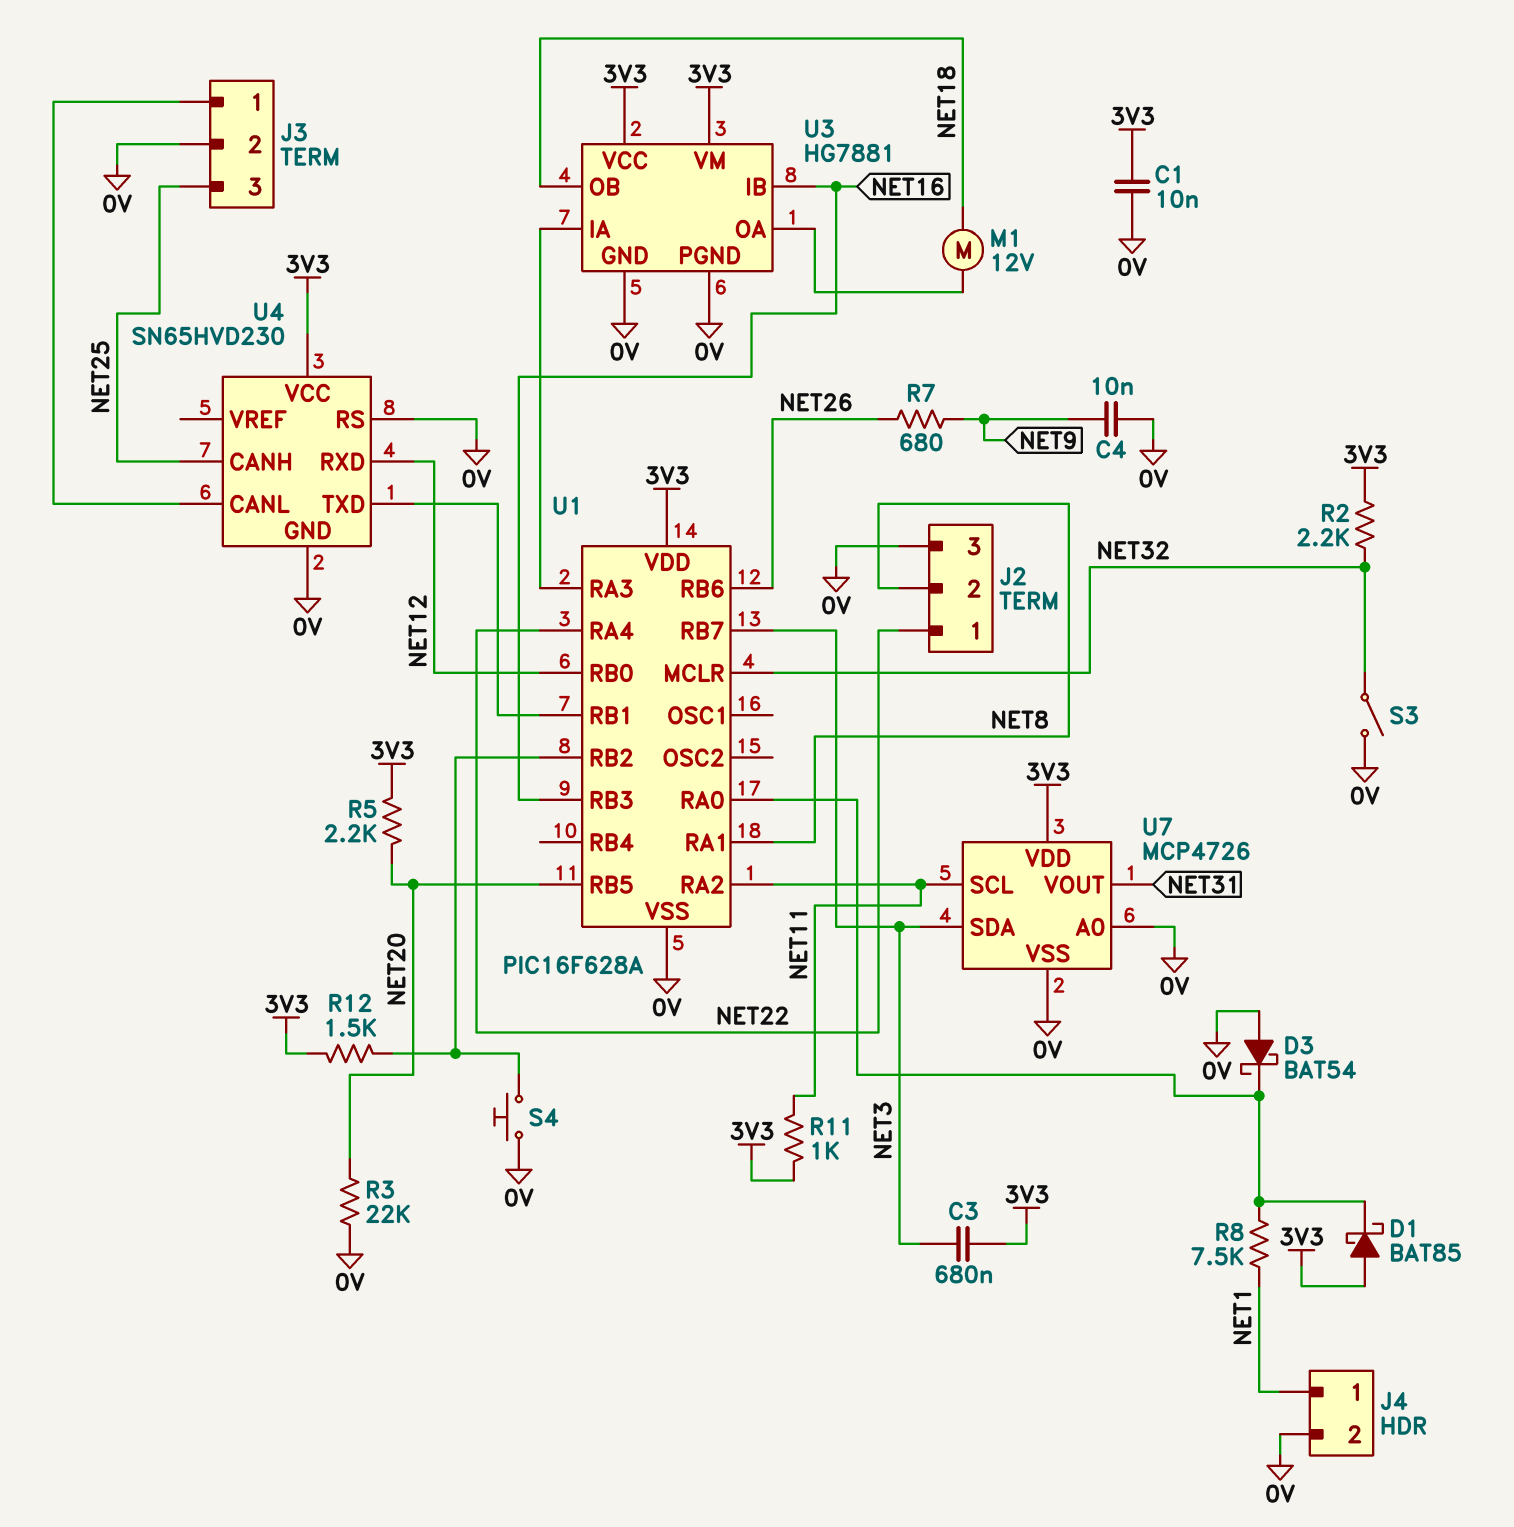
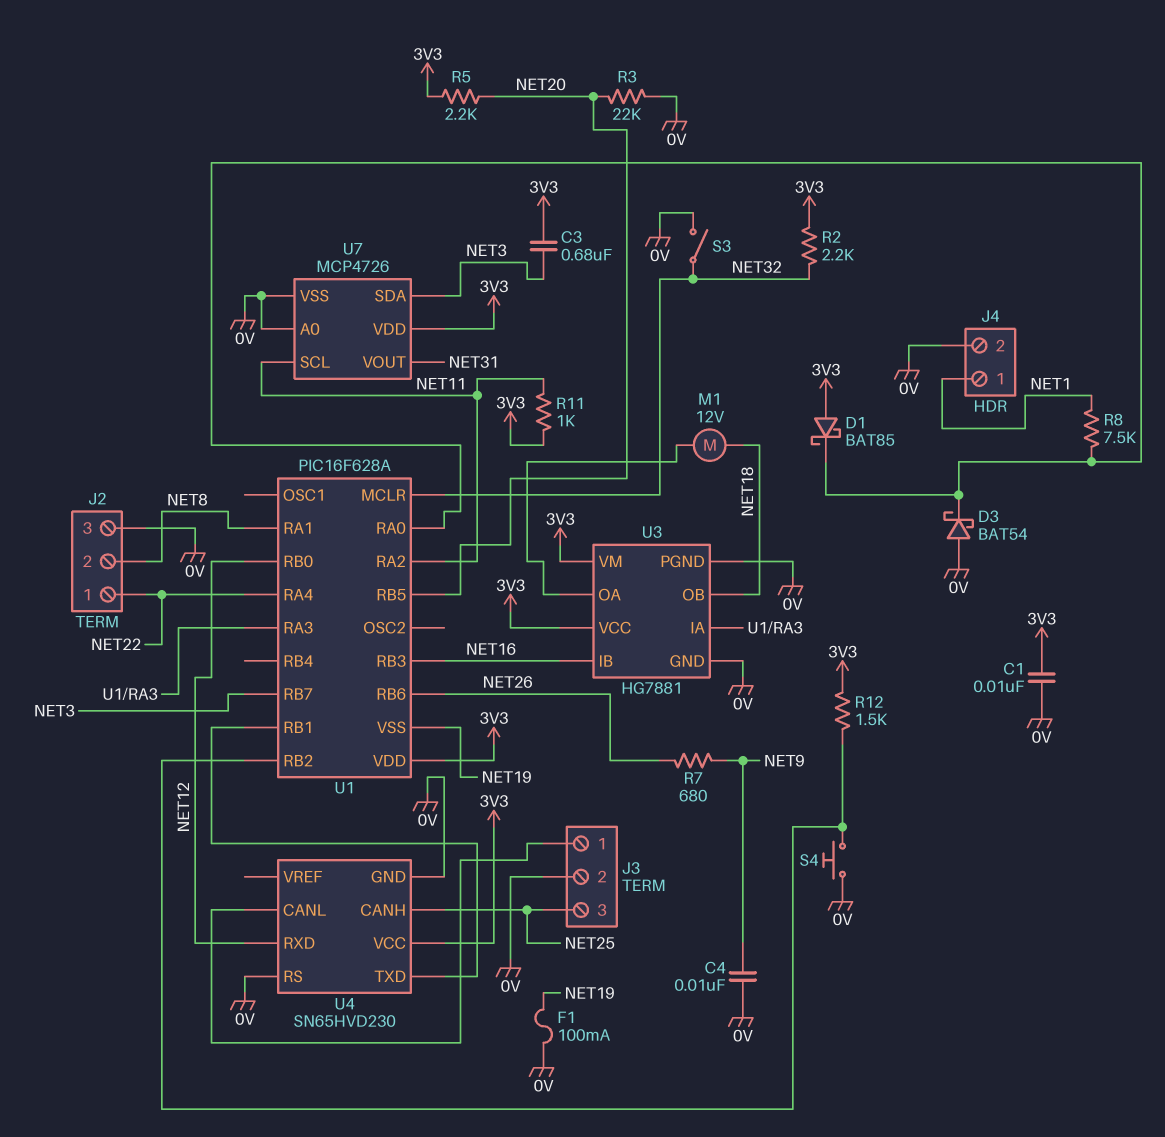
F1: none -> 100mA (0V, NET19)
U1 pin VSS: 0V -> NET19

